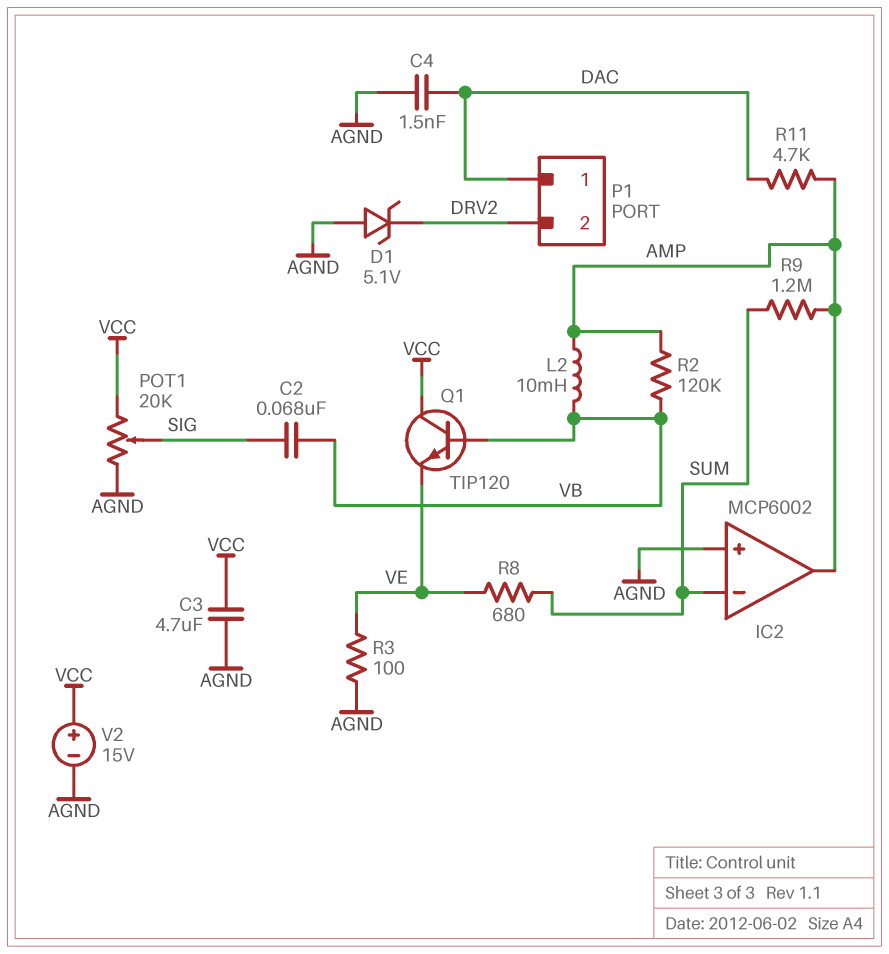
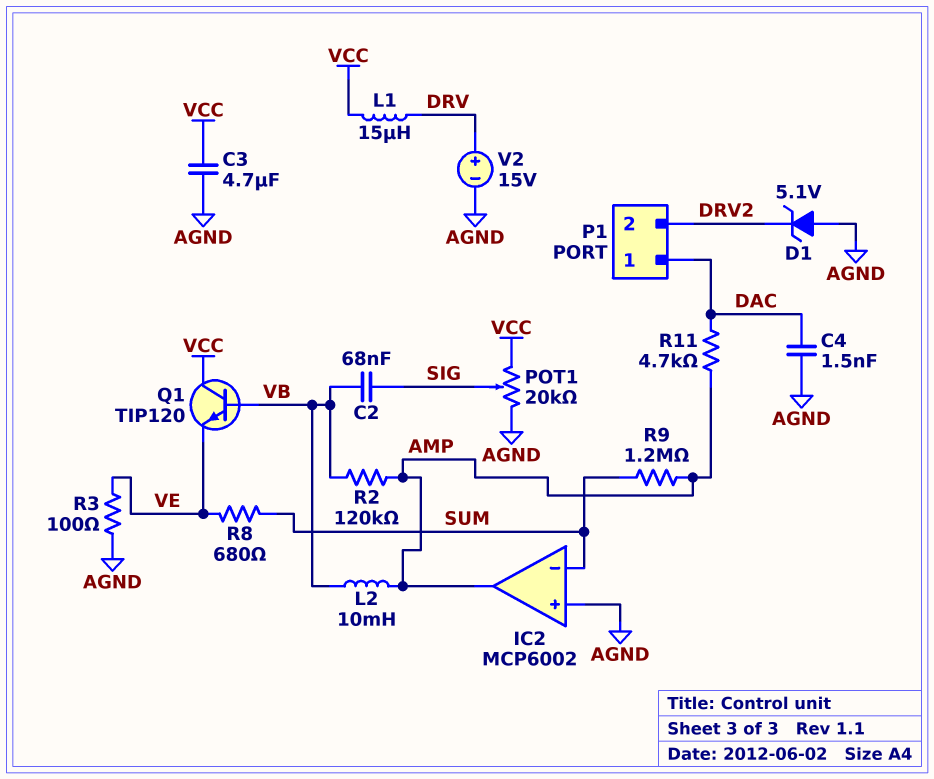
L1: none -> 15uH (DRV, VCC)
V2: 15V (plus VCC, minus AGND) -> 15V (plus DRV, minus AGND)

